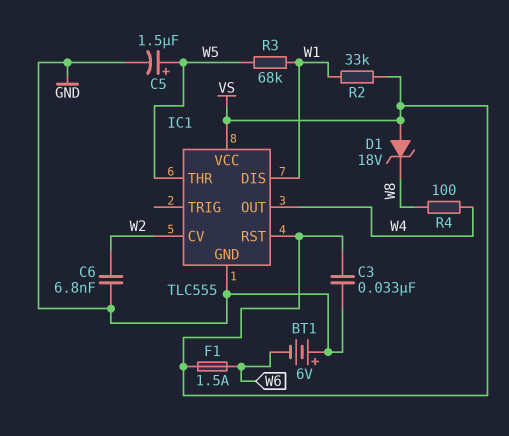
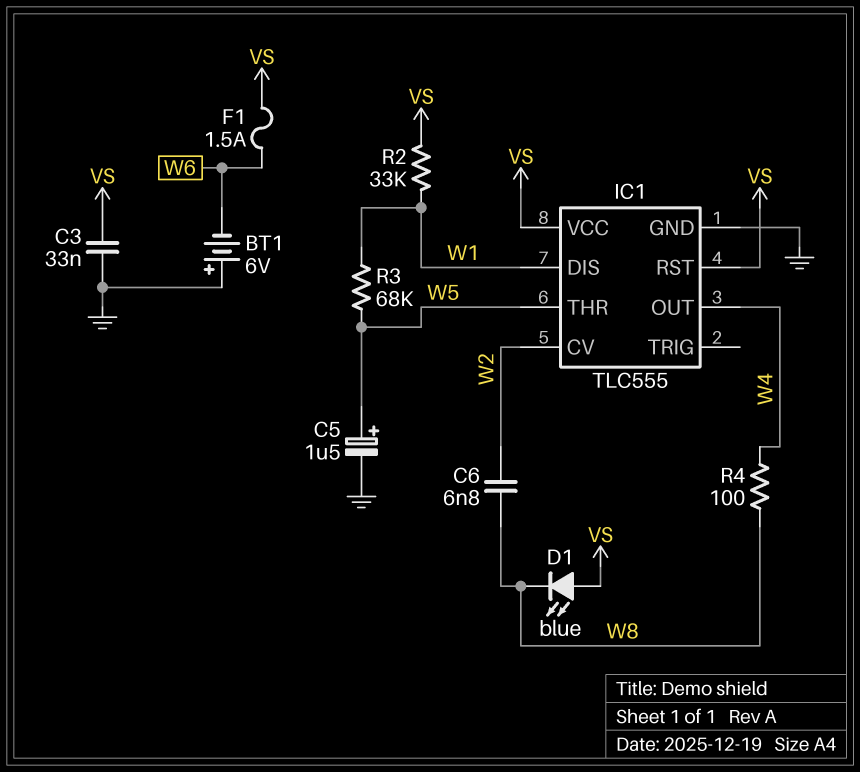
C6: 6.8nF (GND, W2) -> 6.8nF (W2, W8)
D1: zener 18V (A VS, K W8) -> LED blue (A VS, K W8)

